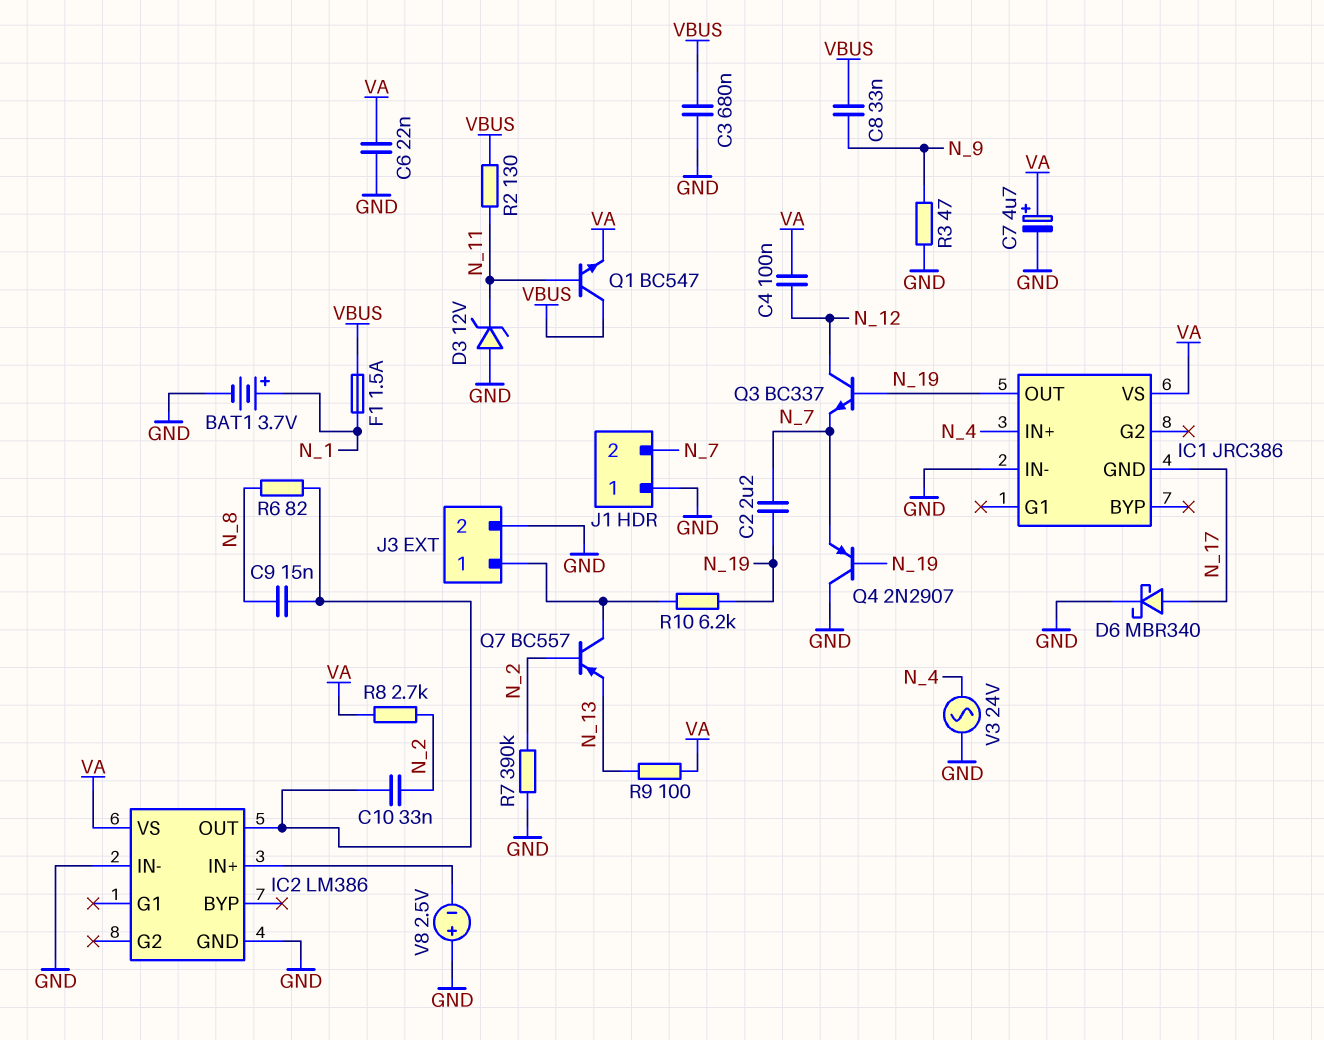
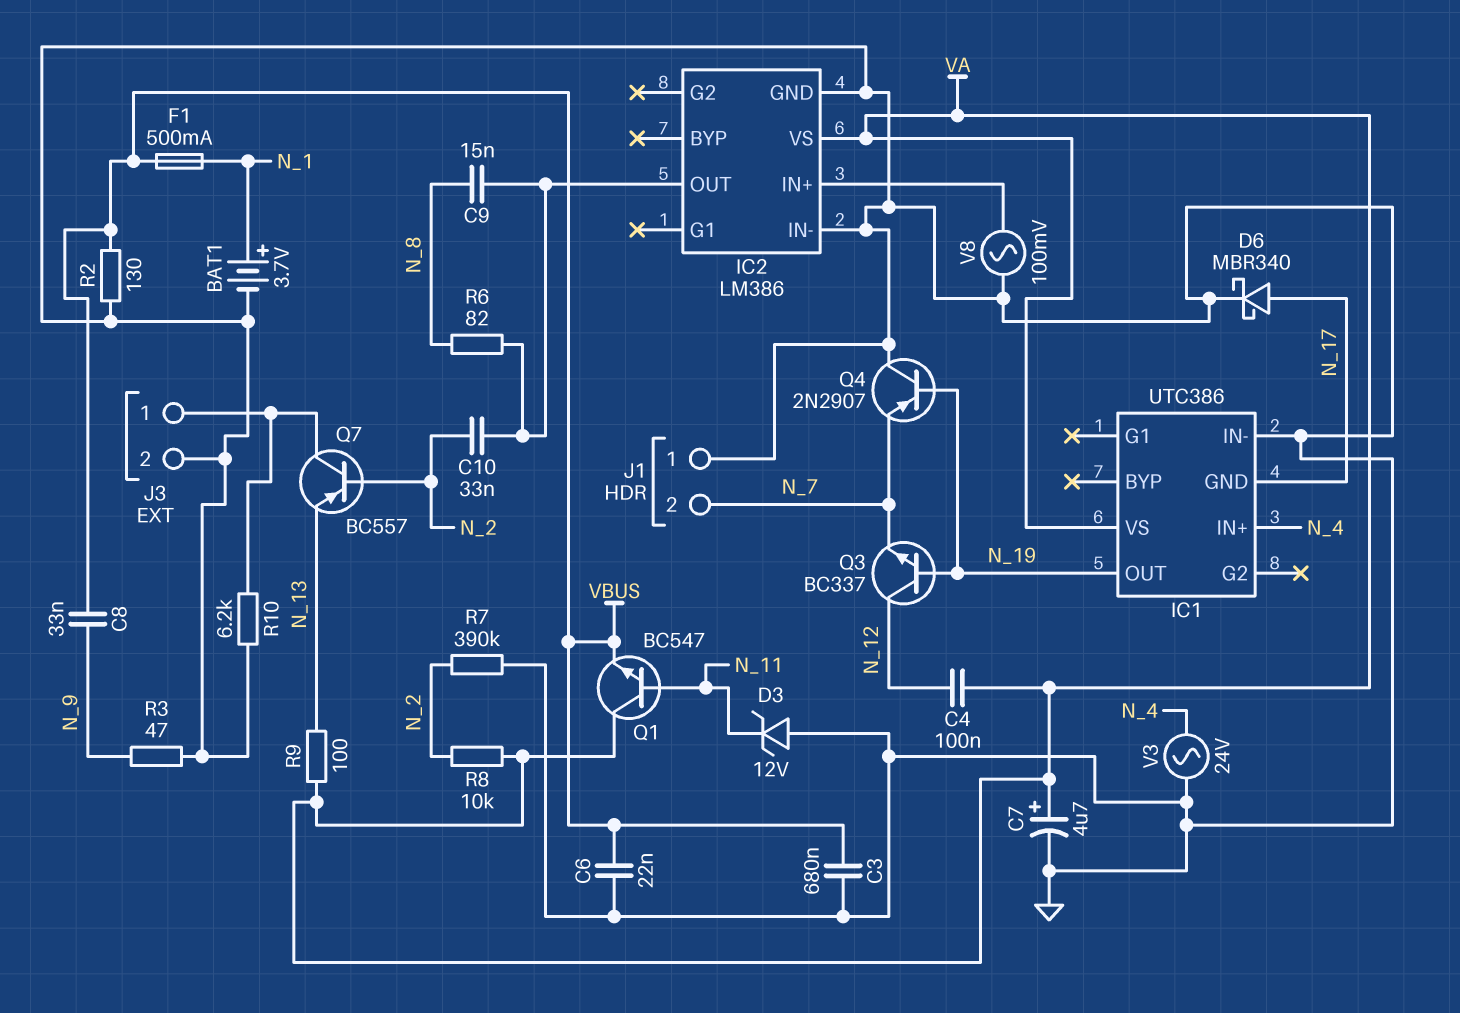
C2: 2.2uF (N_7, N_19) -> none
C6: 22nF (GND, VA) -> 22nF (GND, VBUS)
F1: 1.5A (N_1, VBUS) -> 500mA (N_1, VBUS)
IC1: JRC386 -> UTC386
Q1: NPN BC547 (B N_11, C VBUS, E VA) -> NPN BC547 (B N_11, C VA, E VBUS)
R2: 130 (N_11, VBUS) -> 130 (GND, VBUS)
R8: 2.7k (N_2, VA) -> 10k (N_2, VA)
R10: 6.2k (J3/1, N_19) -> 6.2k (GND, J3/1)
V8: 2.5V (plus GND, minus IC2/IN+) -> AC 100mV (GND, IC2/IN+)

